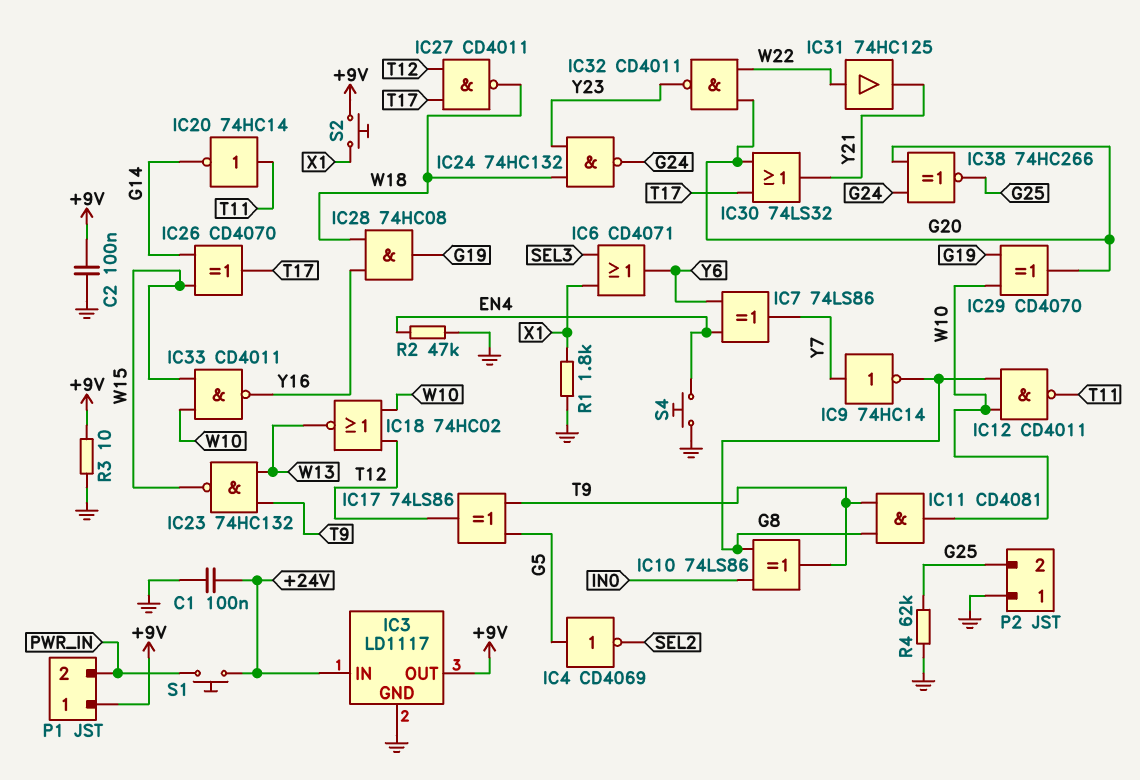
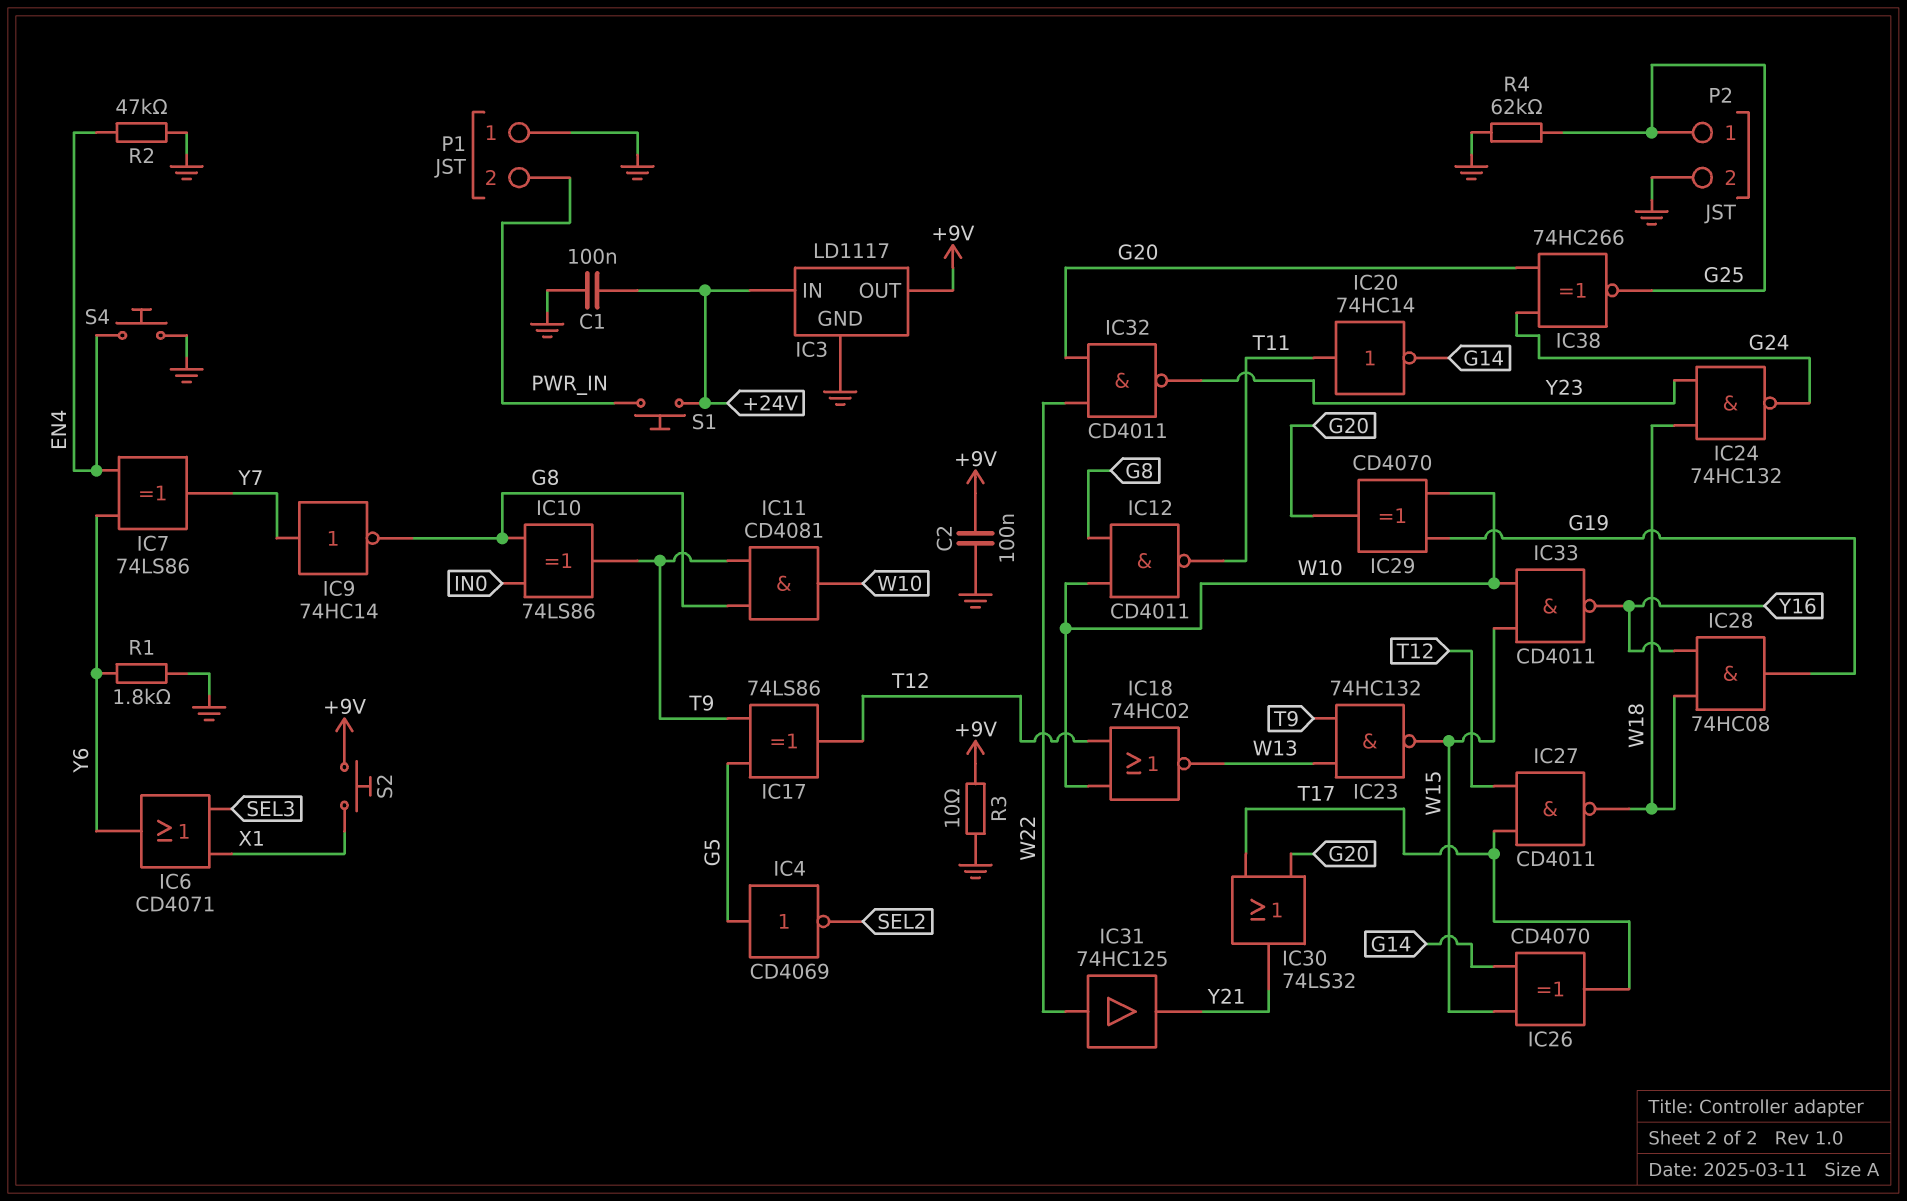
P1 pin 1: +9V -> GND
P2 pin 1: GND -> G25
P2 pin 2: G25 -> GND
R1: 1.8k (GND, X1) -> 1.8k (GND, Y6)

